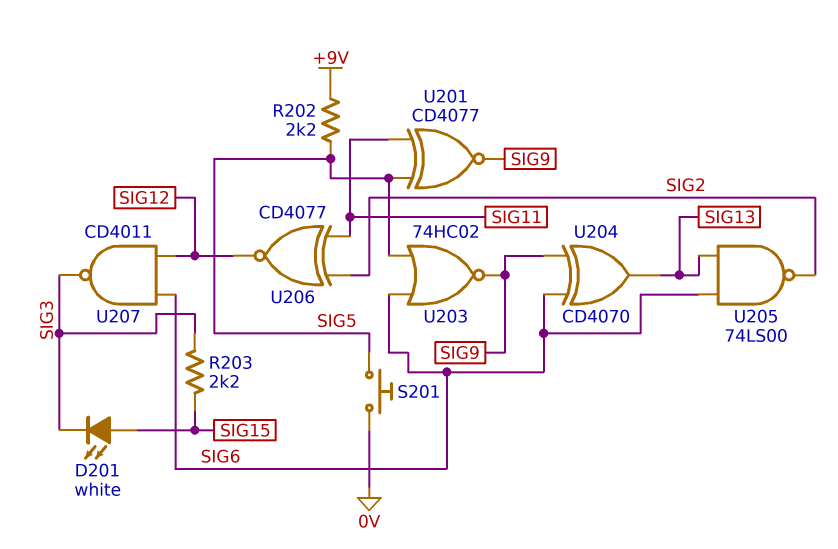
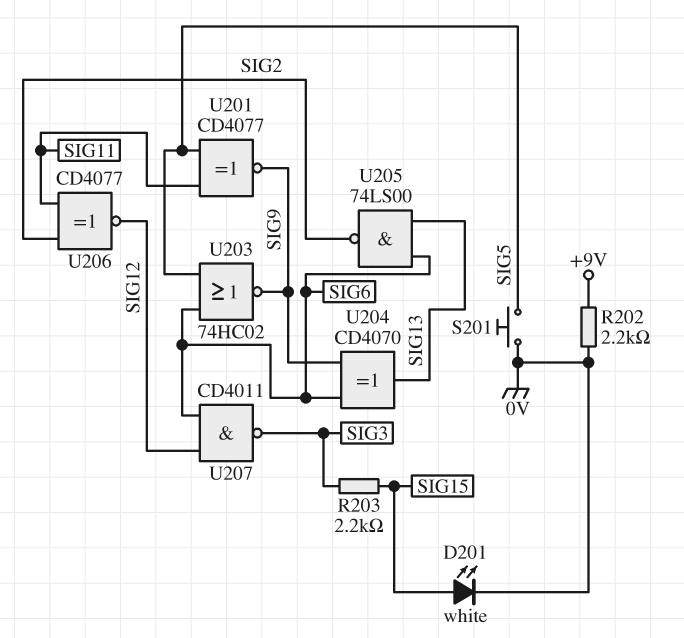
D201: LED white (A SIG15, K SIG3) -> LED white (A SIG15, K 0V)
R202: 2.2k (+9V, SIG5) -> 2.2k (+9V, 0V)

